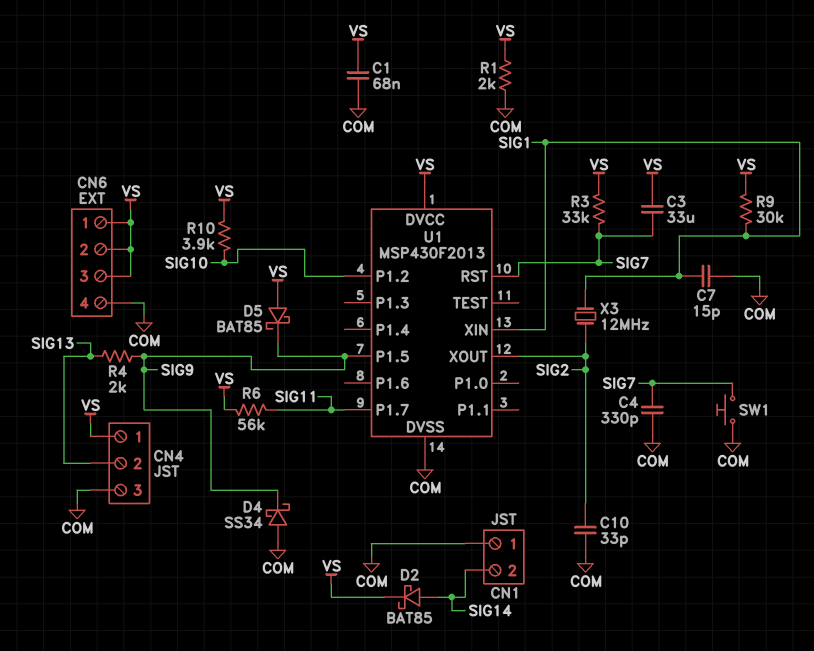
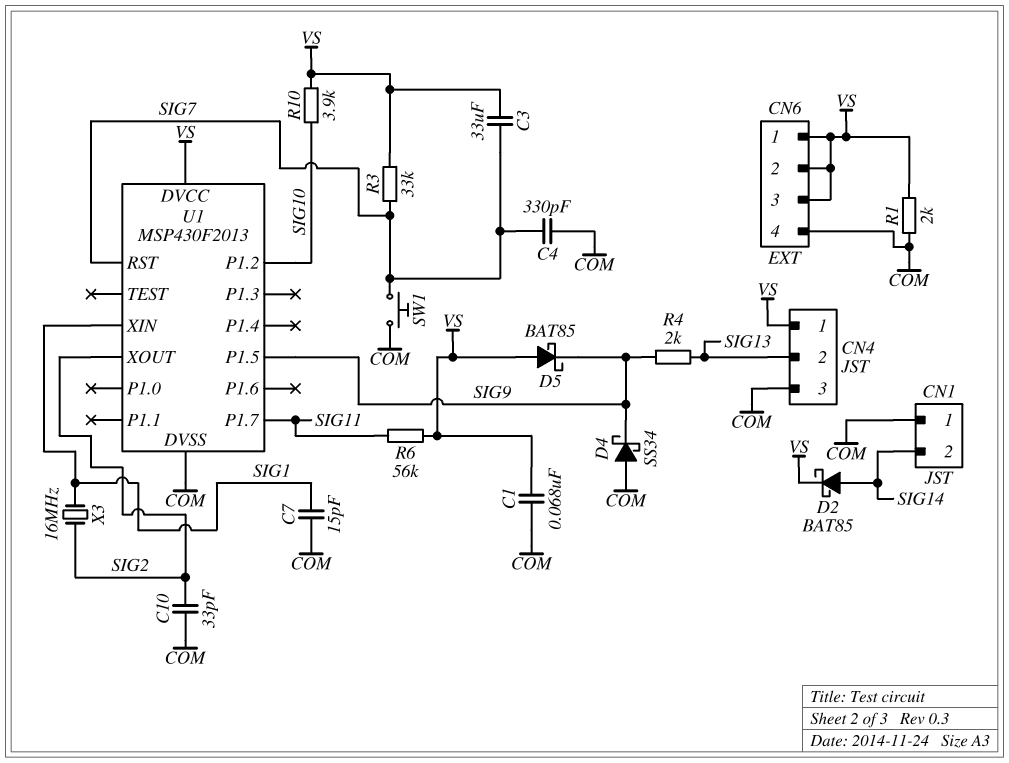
R9: 30k (SIG1, VS) -> none
X3: 12MHz (SIG1, SIG2) -> 16MHz (SIG1, SIG2)

